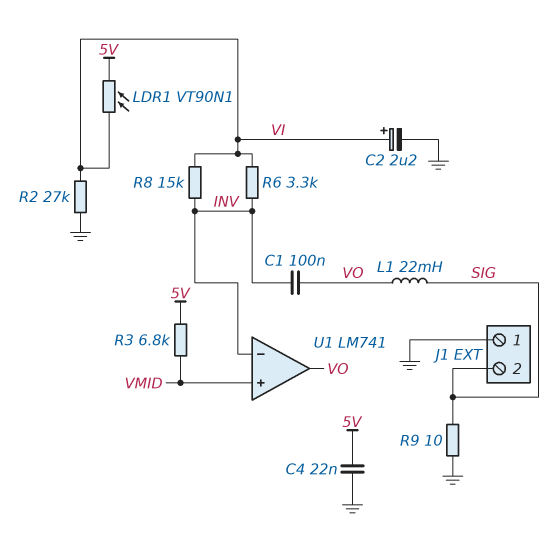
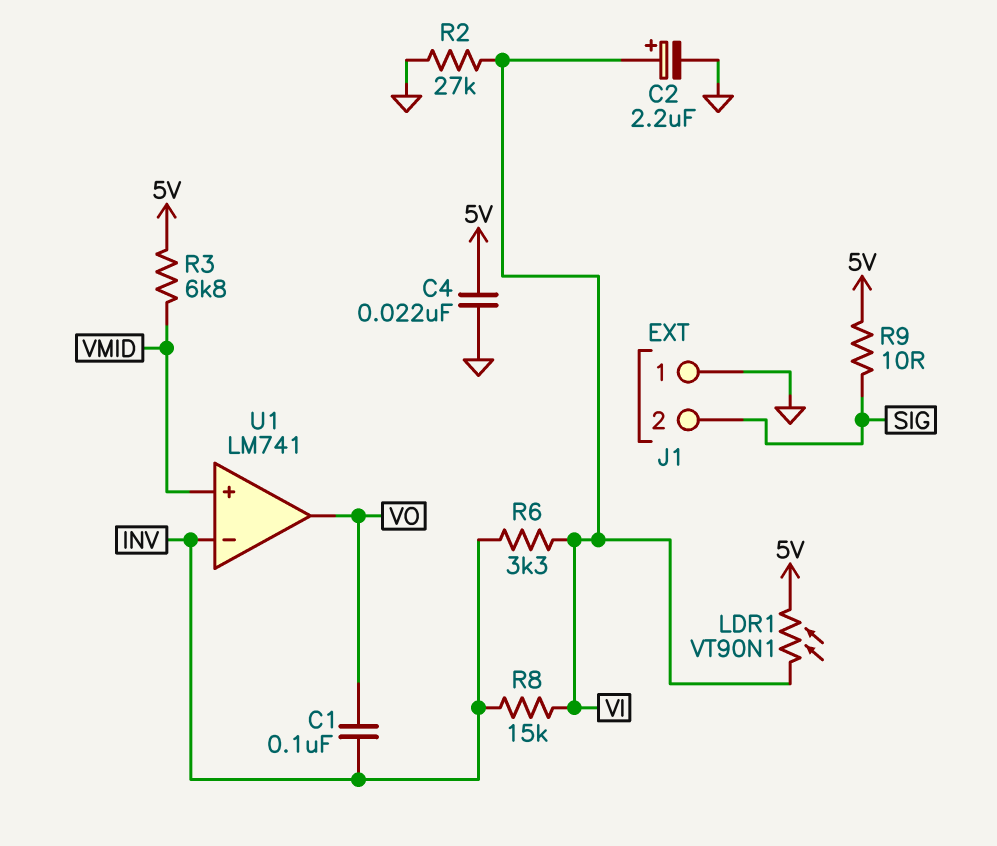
L1: 22mH (SIG, VO) -> none
R9: 10 (GND, SIG) -> 10 (5V, SIG)

